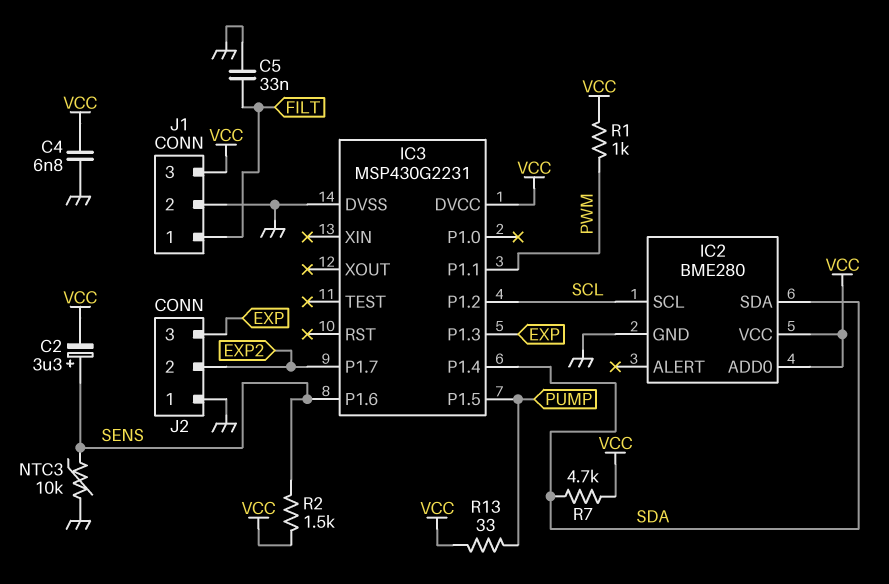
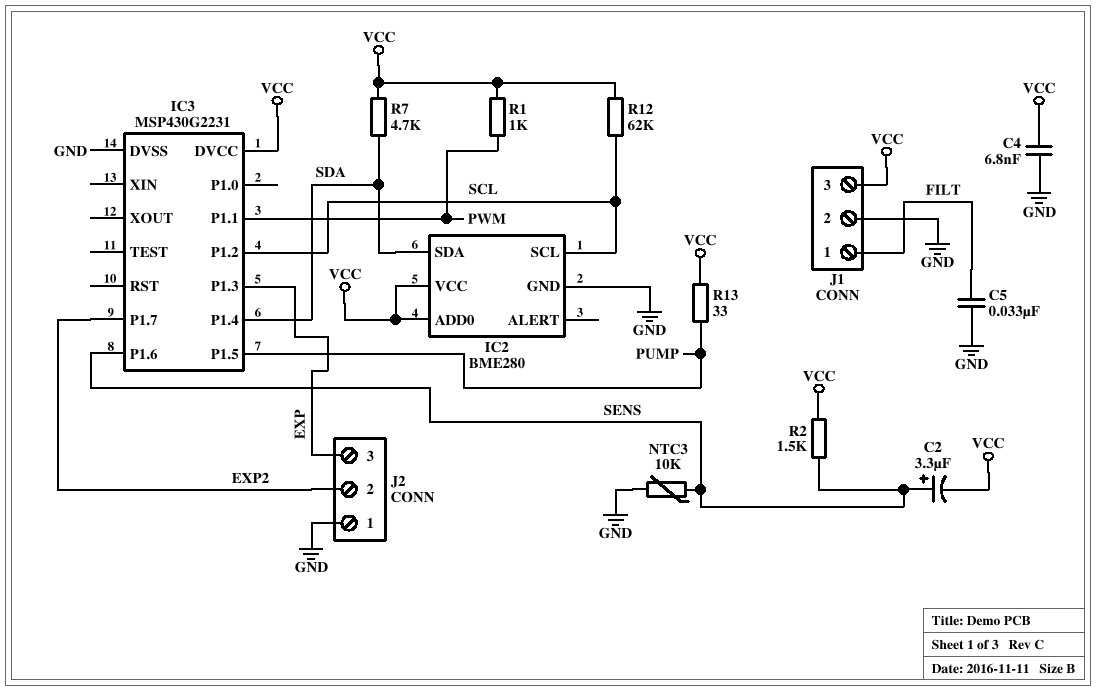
R12: none -> 62k (SCL, VCC)

